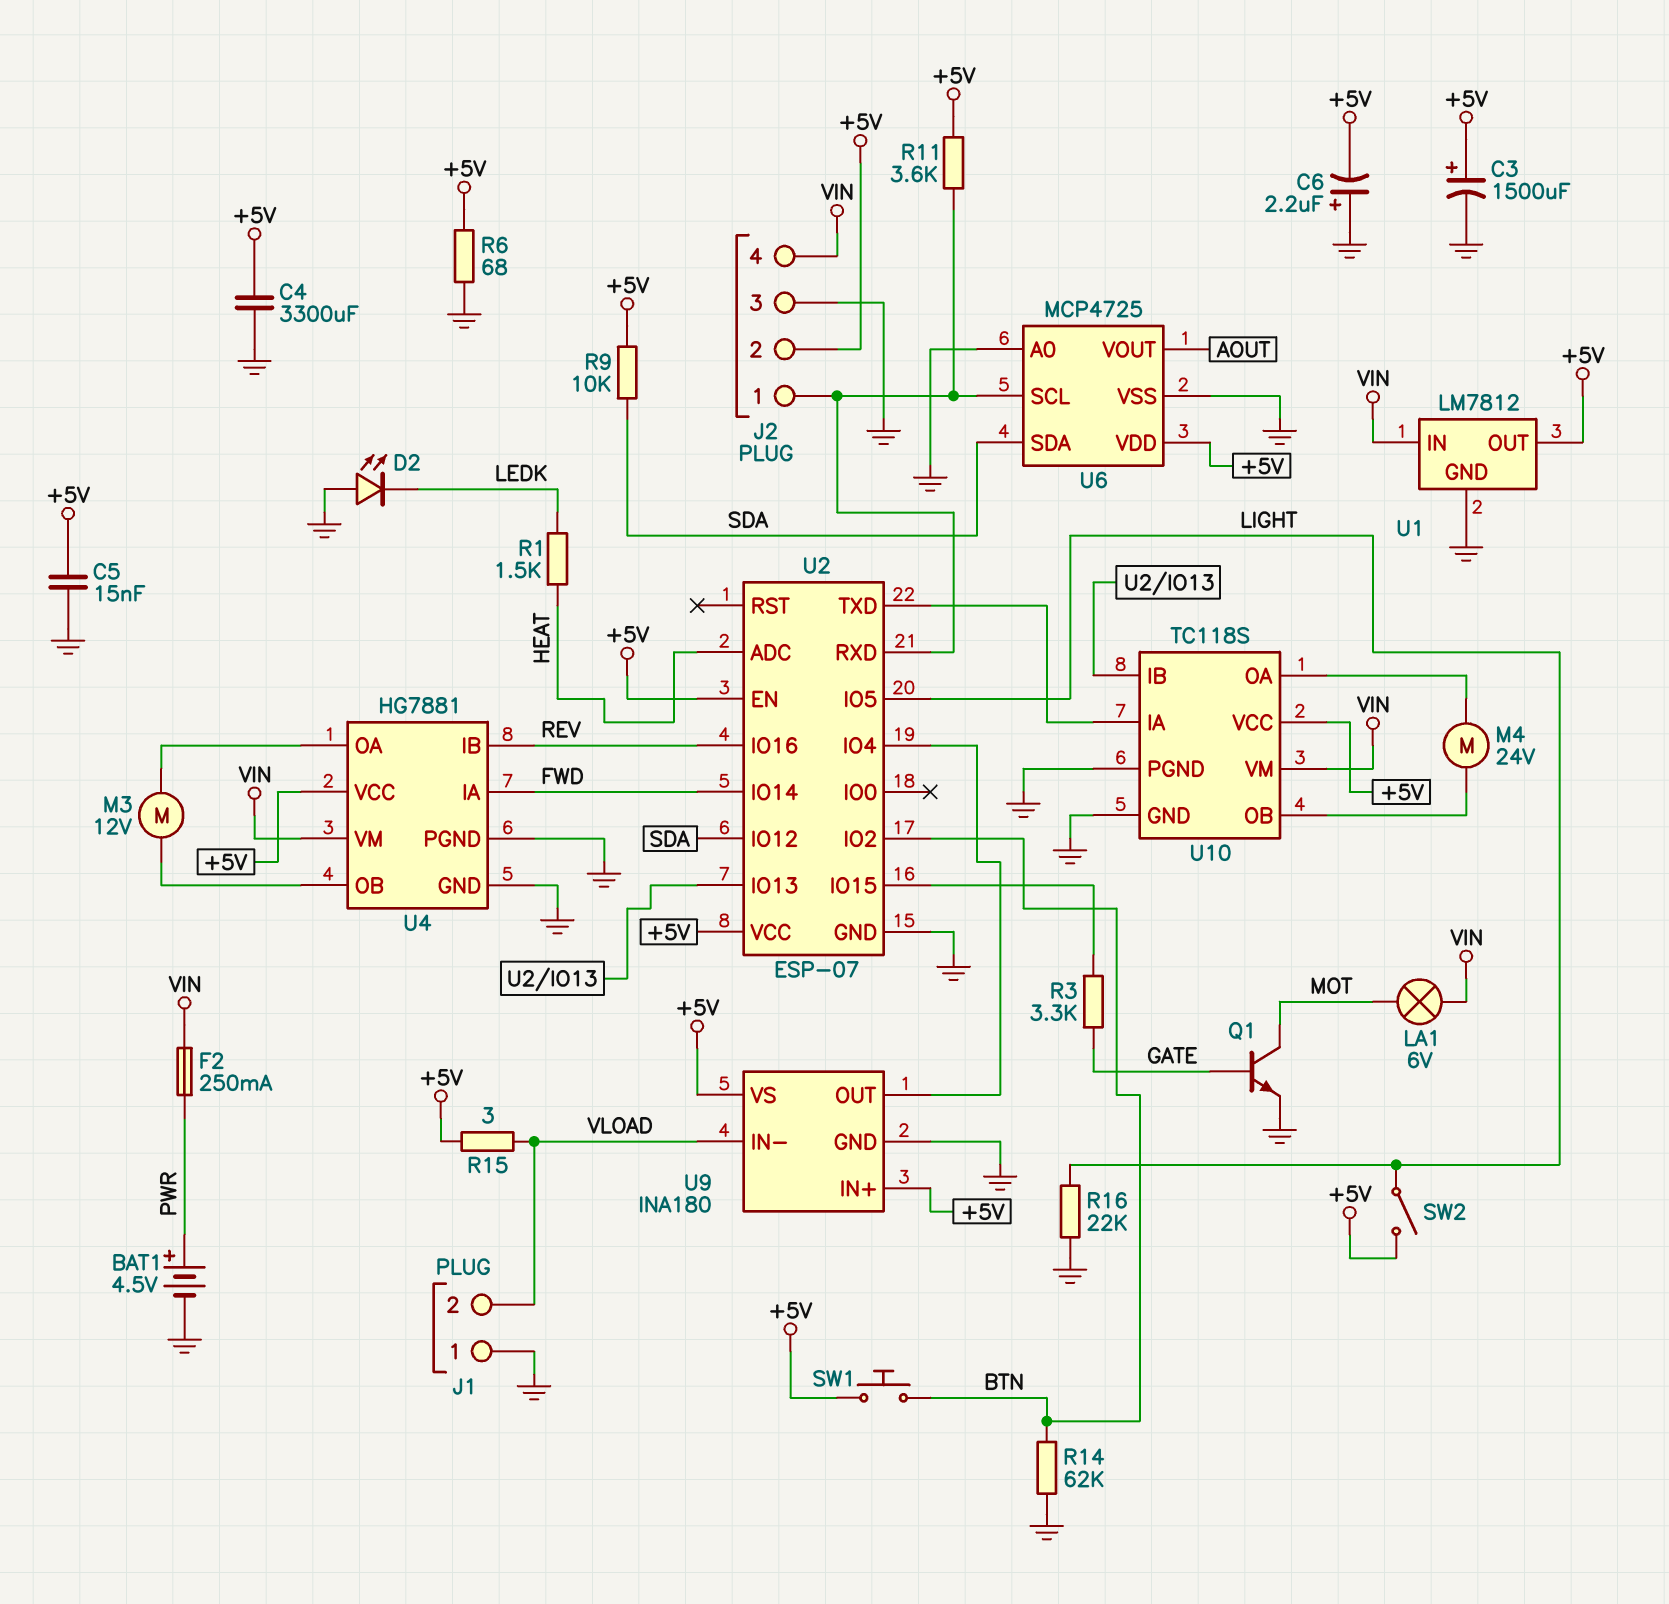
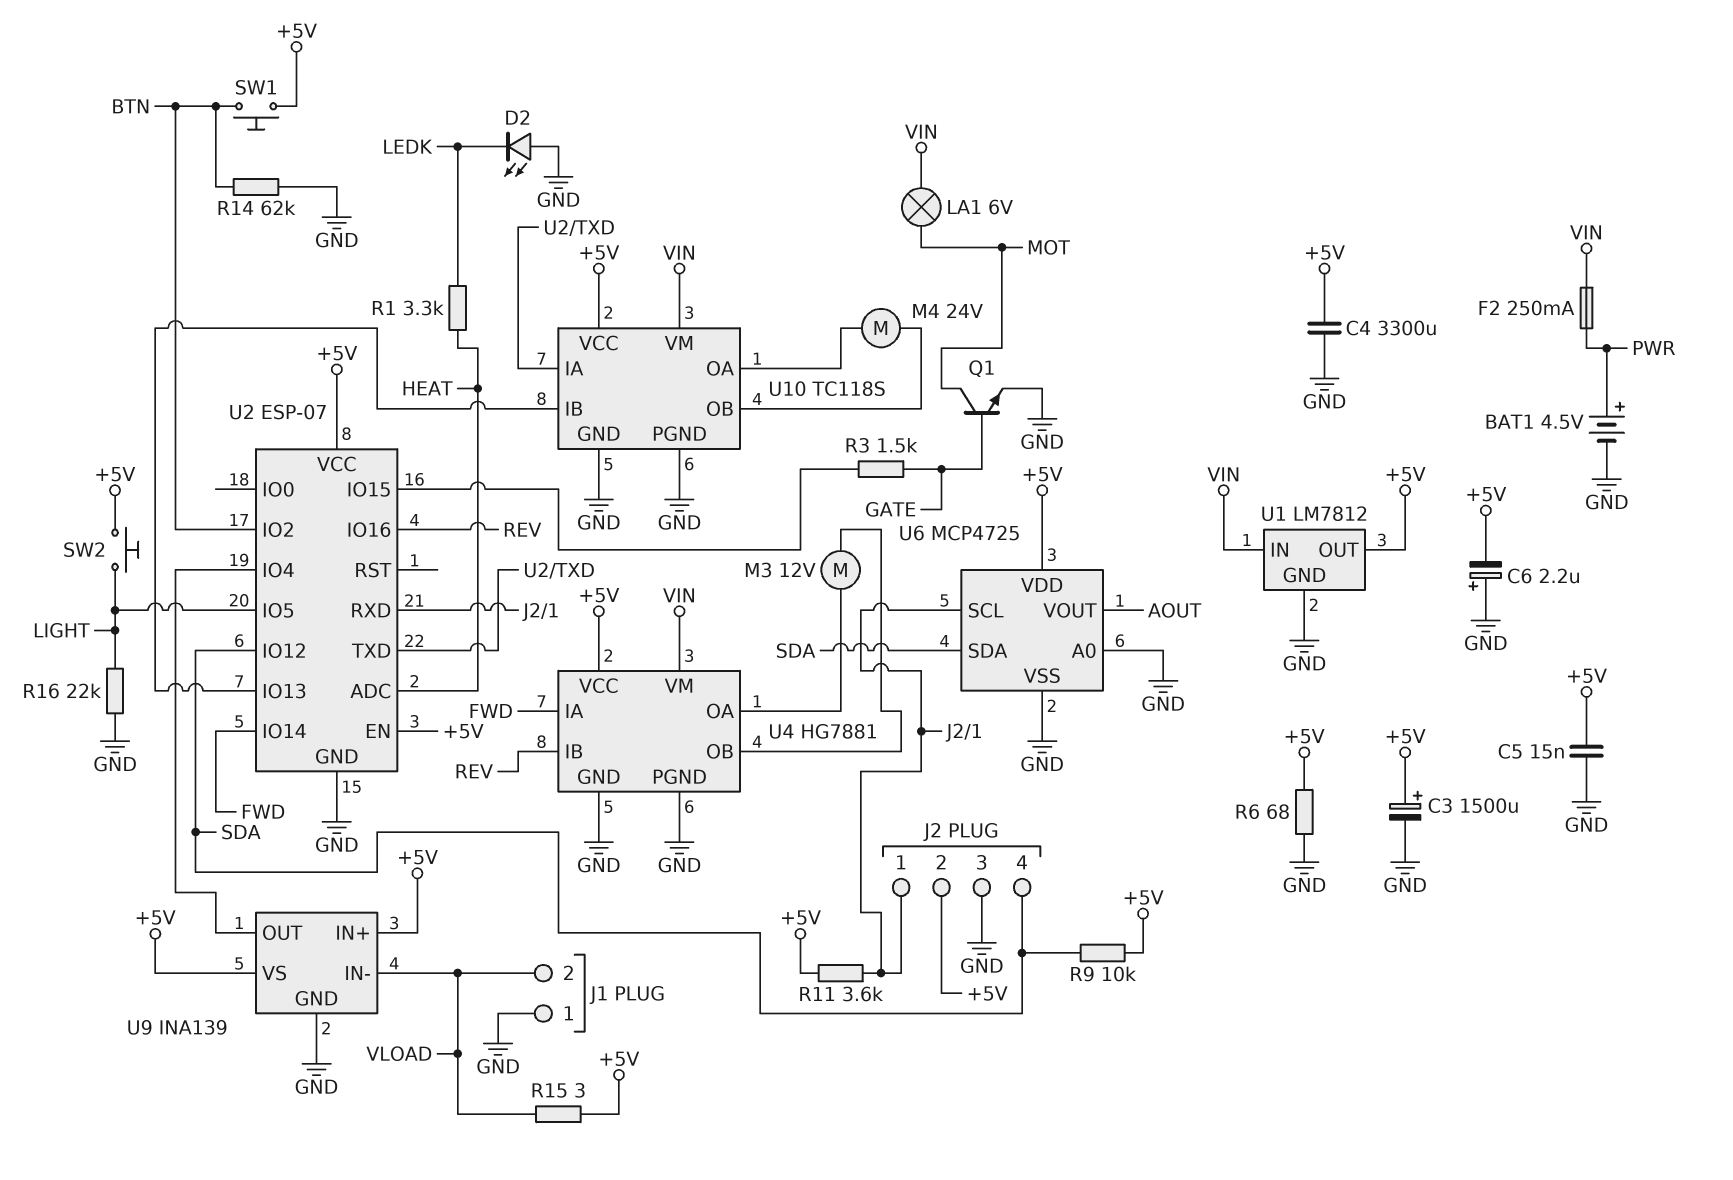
J2 pin 4: VIN -> SDA
R1: 1.5k (HEAT, LEDK) -> 3.3k (HEAT, LEDK)
R3: 3.3k (GATE, U2/IO15) -> 1.5k (GATE, U2/IO15)
SW2: switch (+5V, LIGHT) -> button (+5V, LIGHT)
U9: INA180 -> INA139

